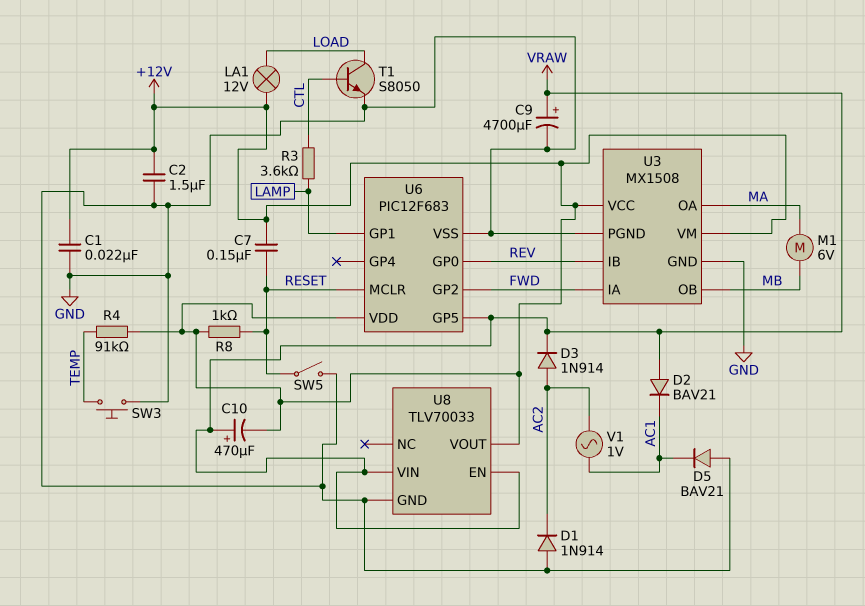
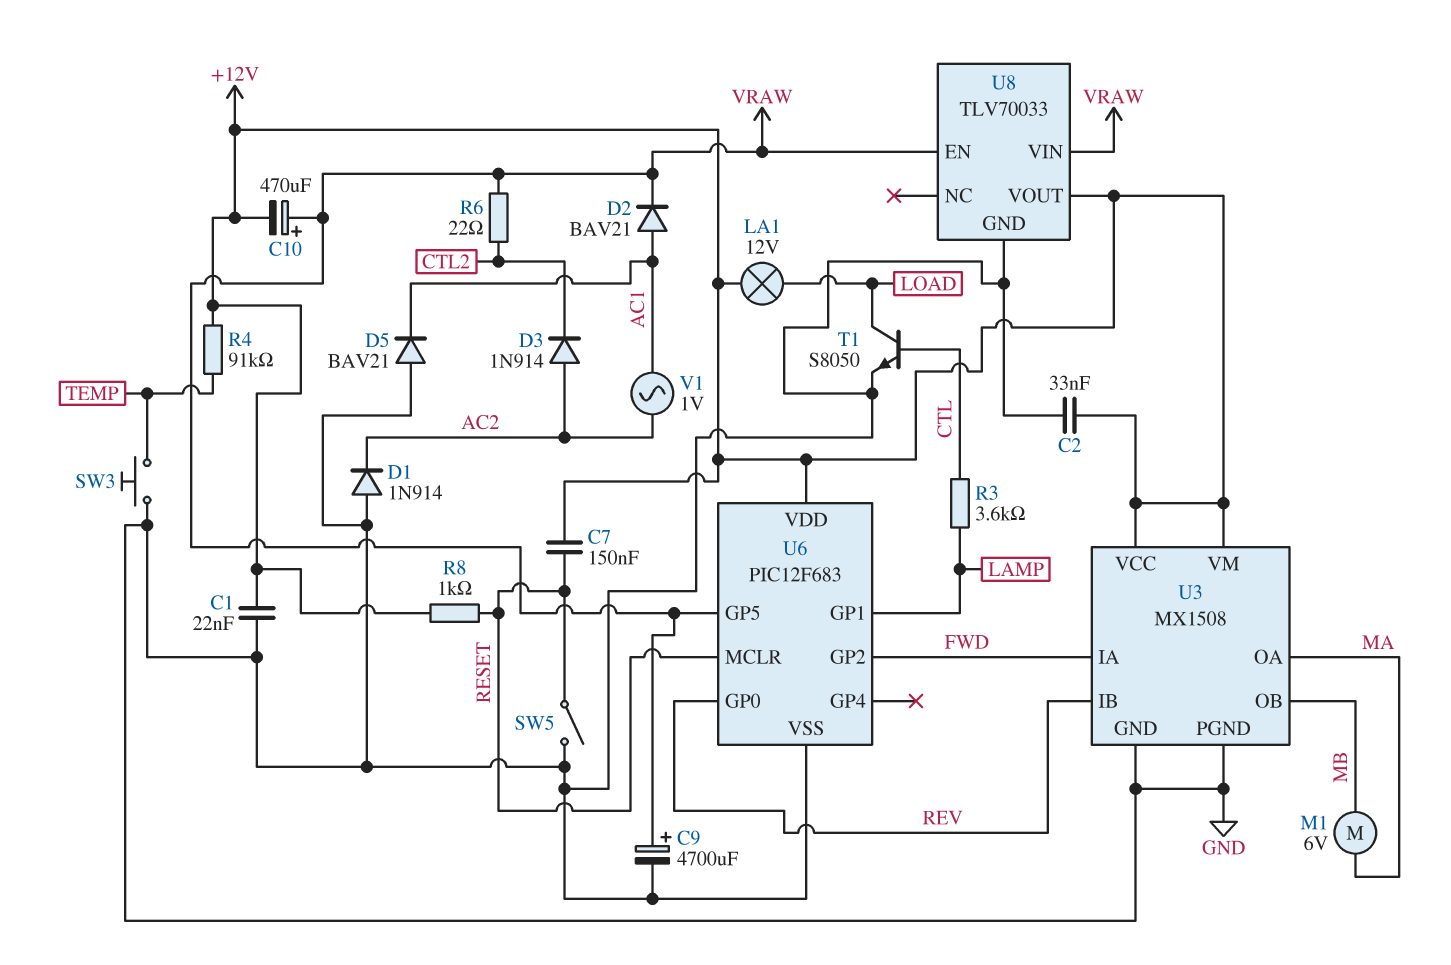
C2: 1.5uF (+12V, GND) -> 33nF (+12V, GND)
D2: diode BAV21 (A VRAW, K AC1) -> diode BAV21 (A AC1, K VRAW)
D3: diode 1N914 (A AC2, K VRAW) -> diode 1N914 (A AC2, K CTL2)
R6: none -> 22 (CTL2, VRAW)

